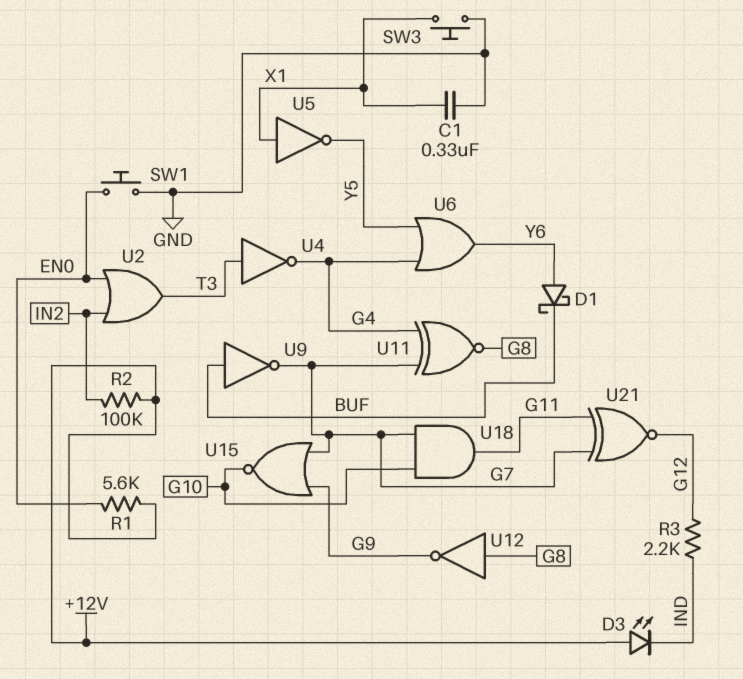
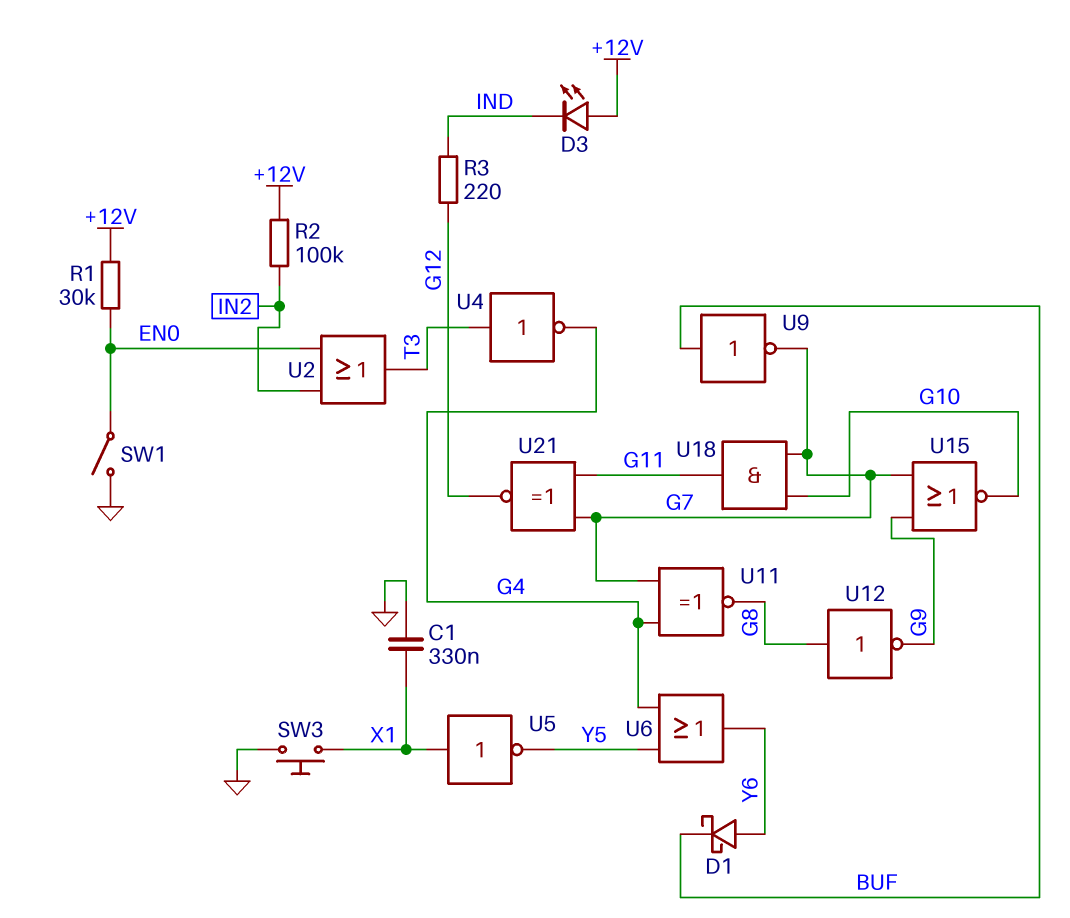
R1: 5.6k (+12V, EN0) -> 30k (+12V, EN0)
R3: 2.2k (G12, IND) -> 220 (G12, IND)
SW1: button (EN0, GND) -> switch (EN0, GND)

